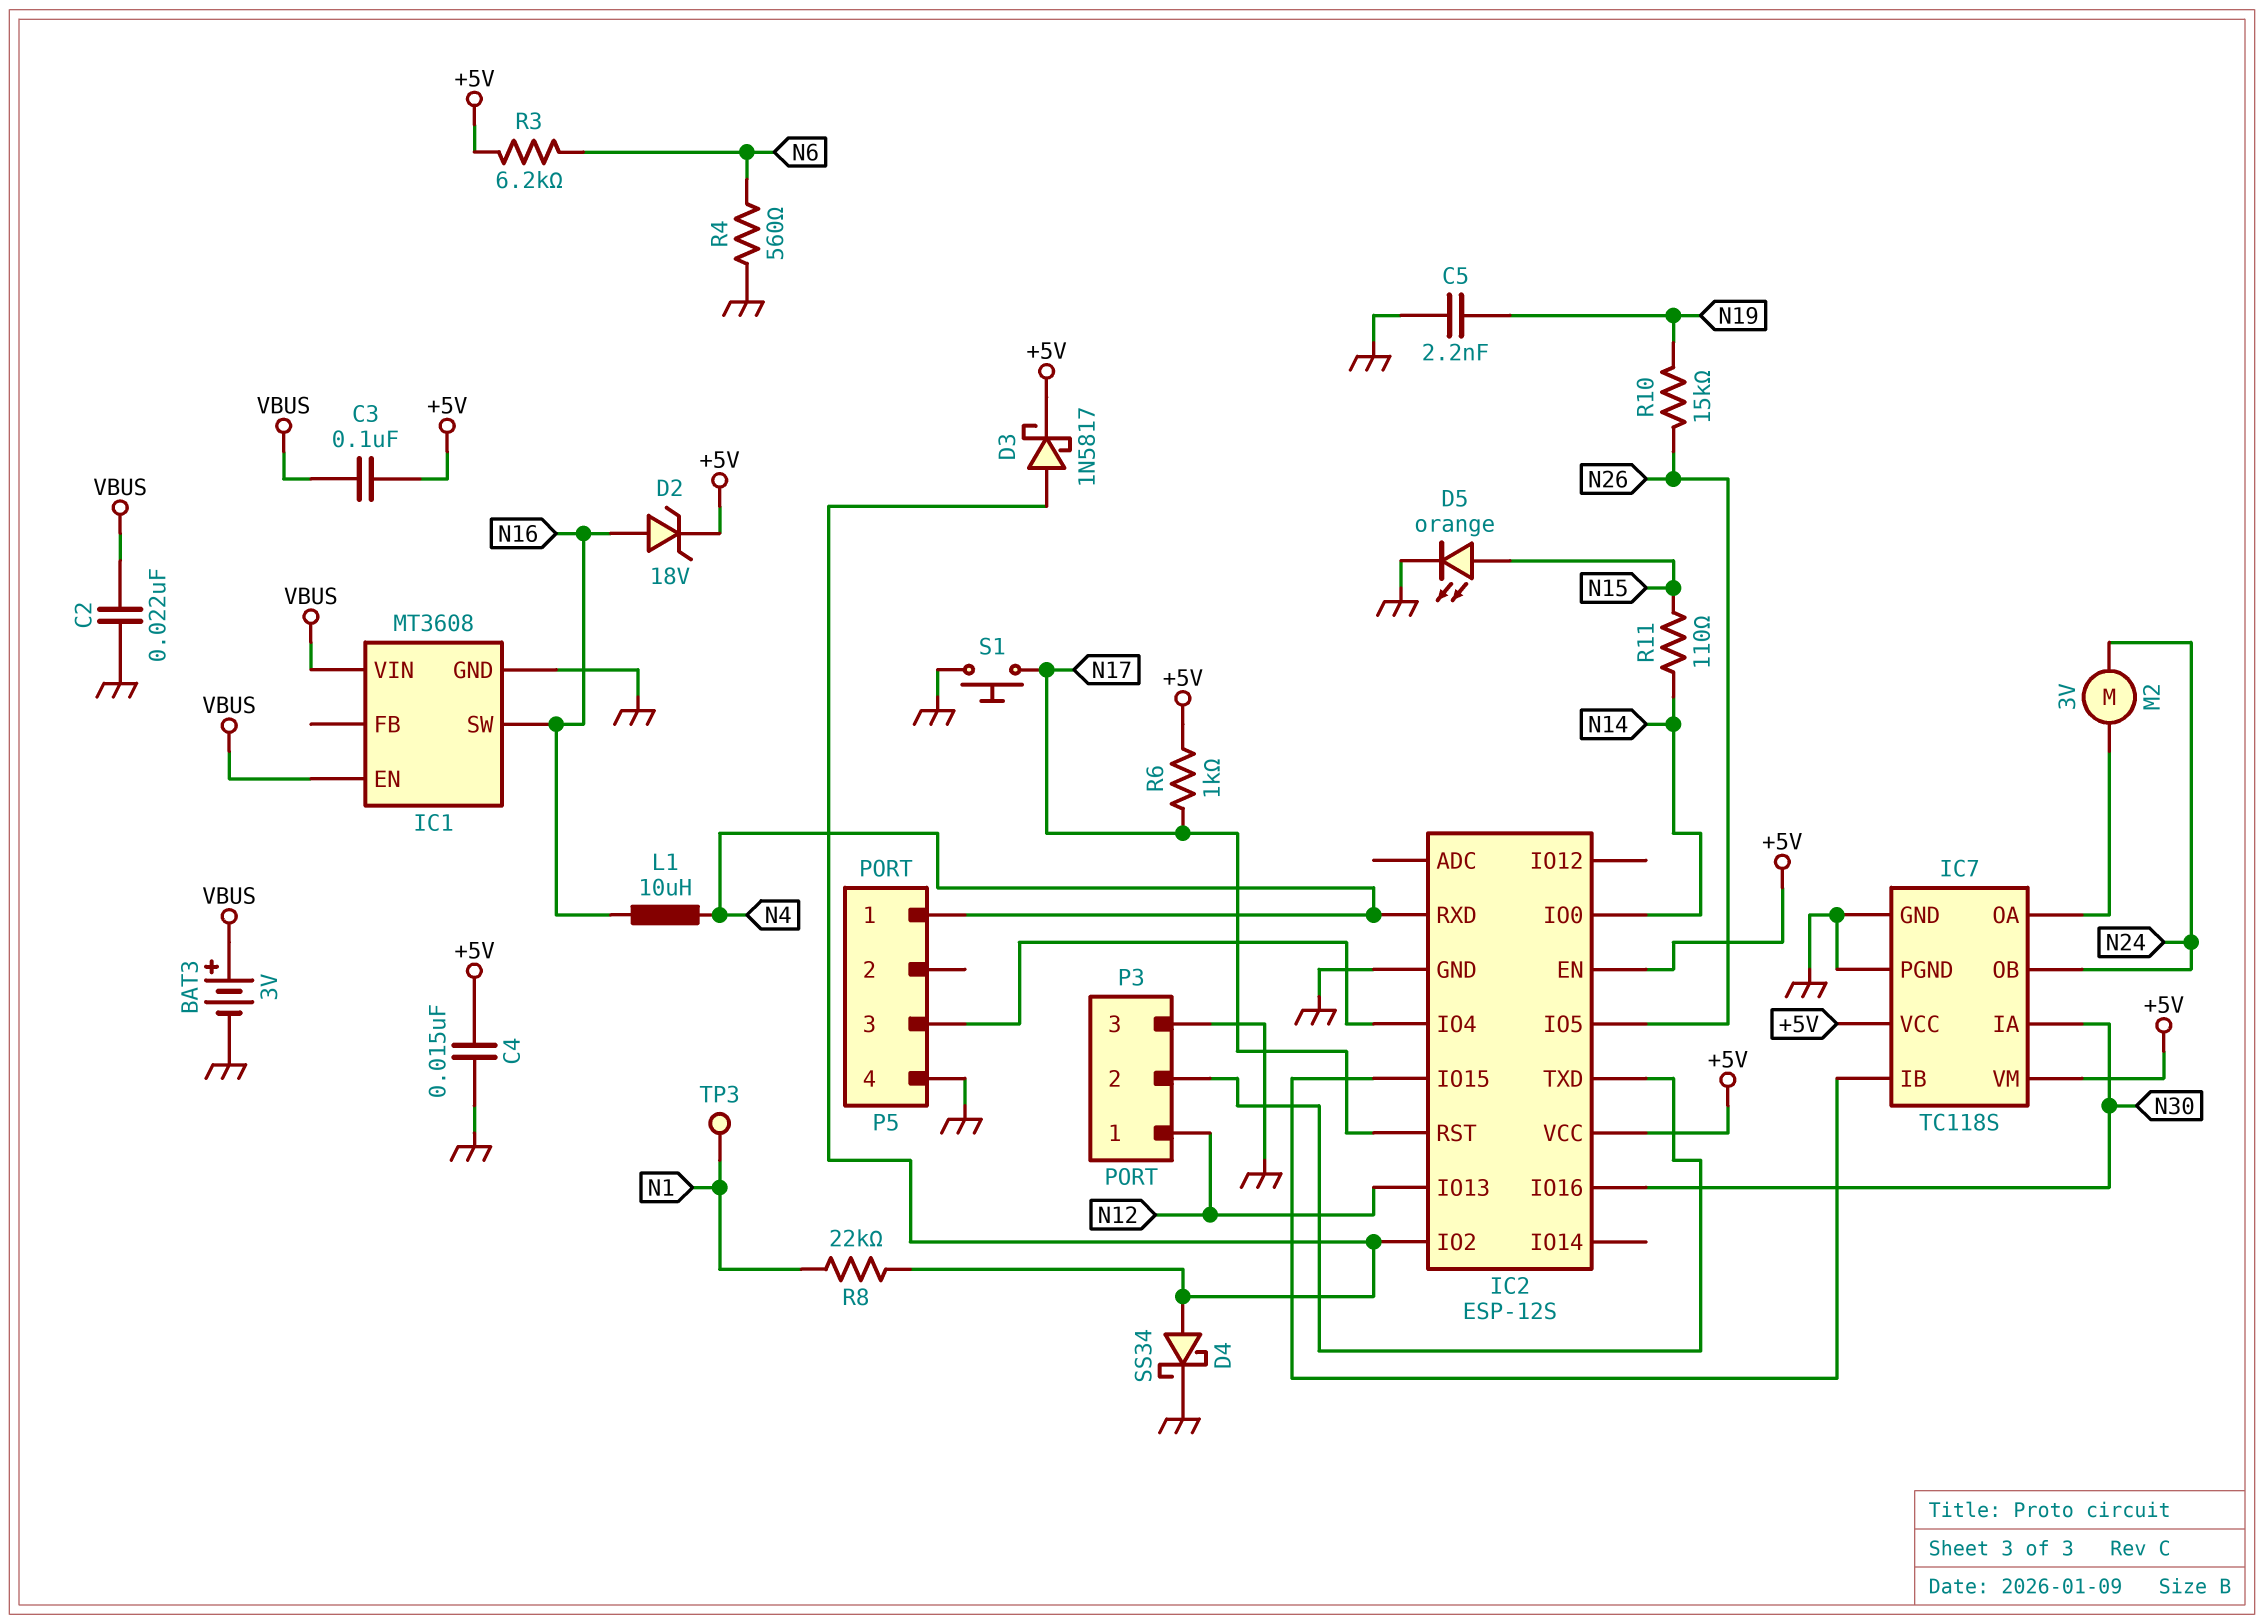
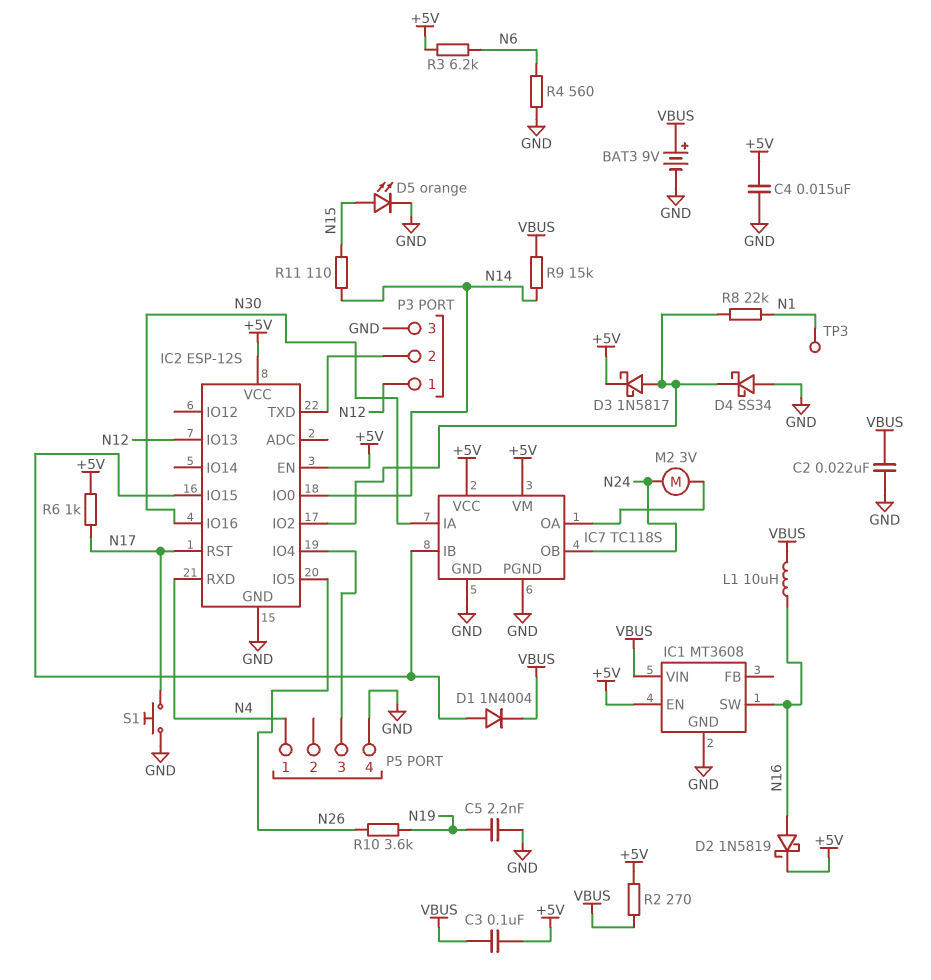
BAT3: 3V (plus VBUS, minus GND) -> 9V (plus VBUS, minus GND)
D1: none -> diode 1N4004 (A IC2/IO15, K VBUS)
D2: zener 18V (A N16, K +5V) -> schottky 1N5819 (A N16, K +5V)
D4: schottky SS34 (A IC2/IO2, K GND) -> schottky SS34 (A GND, K IC2/IO2)
IC1 pin EN: VBUS -> +5V
L1: 10uH (N4, N16) -> 10uH (N16, VBUS)
R2: none -> 270 (+5V, VBUS)
R9: none -> 15k (N14, VBUS)
R10: 15k (N19, N26) -> 3.6k (N19, N26)

